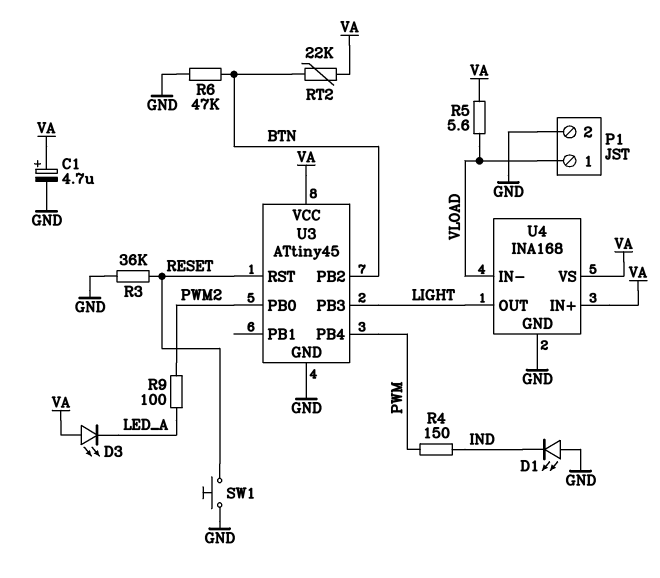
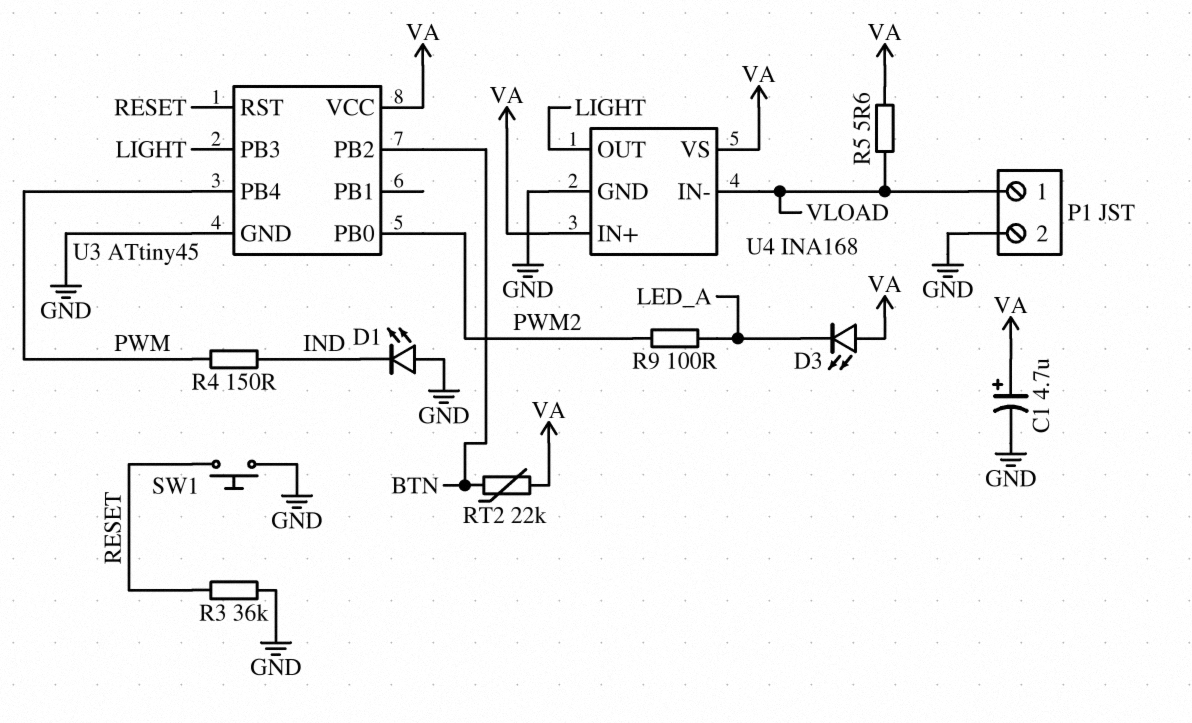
R6: 47k (BTN, GND) -> none

